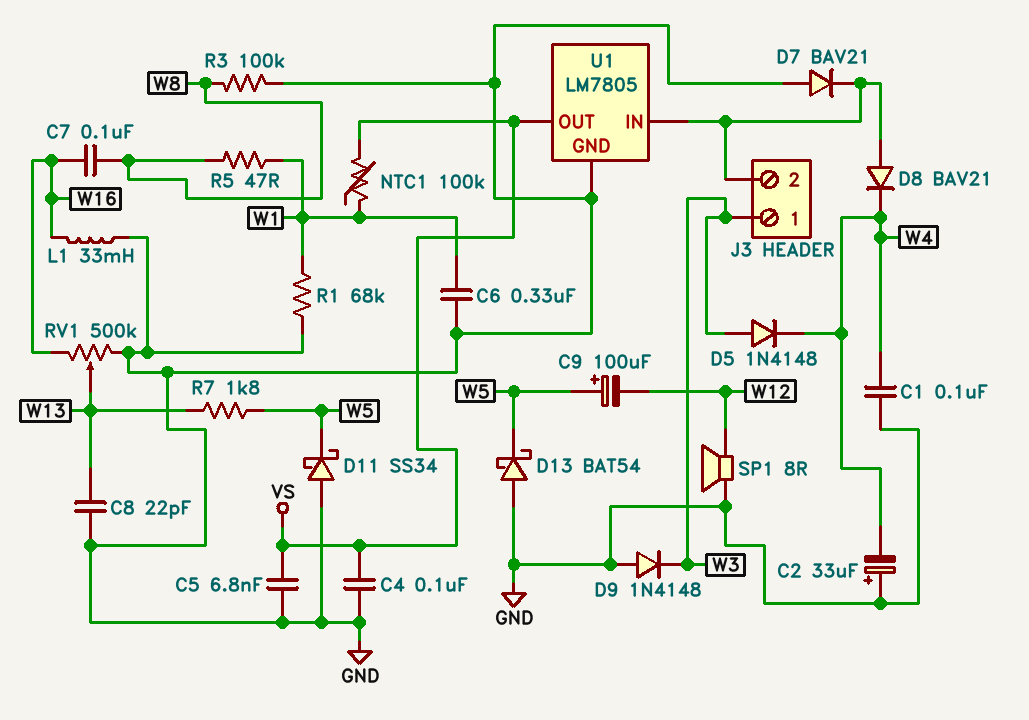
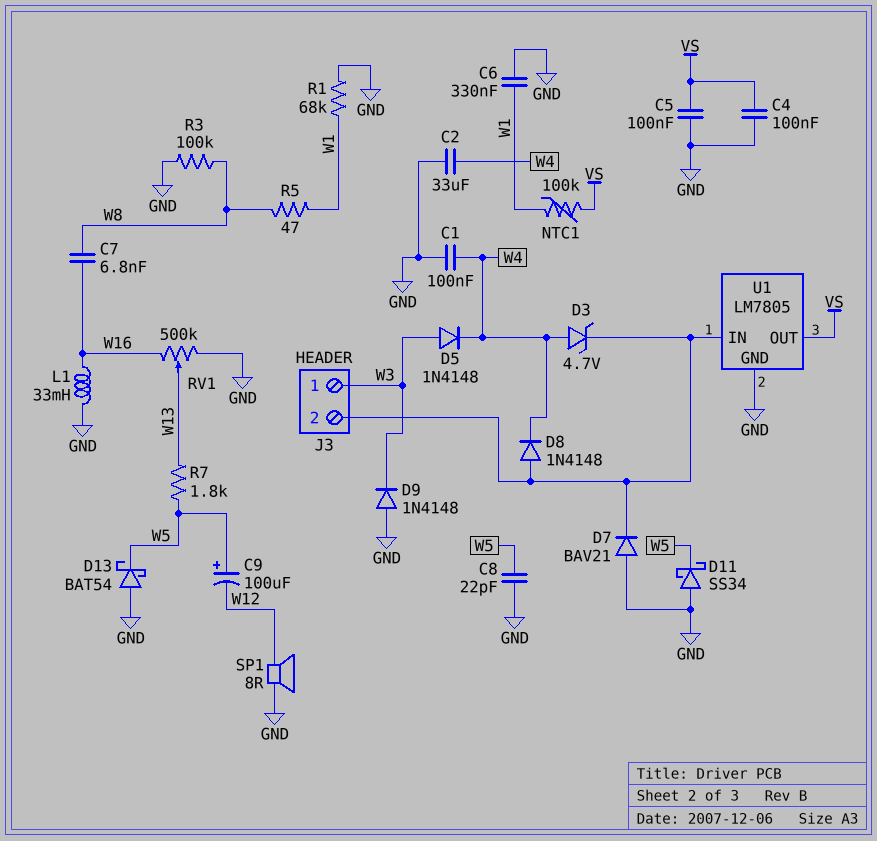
C2: 33uF (plus GND, minus W4) -> 33uF (GND, W4)
C5: 6.8nF (GND, VS) -> 100nF (GND, VS)
C7: 100nF (W8, W16) -> 6.8nF (W8, W16)
C8: 22pF (GND, W13) -> 22pF (GND, W5)
D3: none -> zener 4.7V (A W4, K J3/2)
D8: diode BAV21 (A J3/2, K W4) -> diode 1N4148 (A J3/2, K W4)

